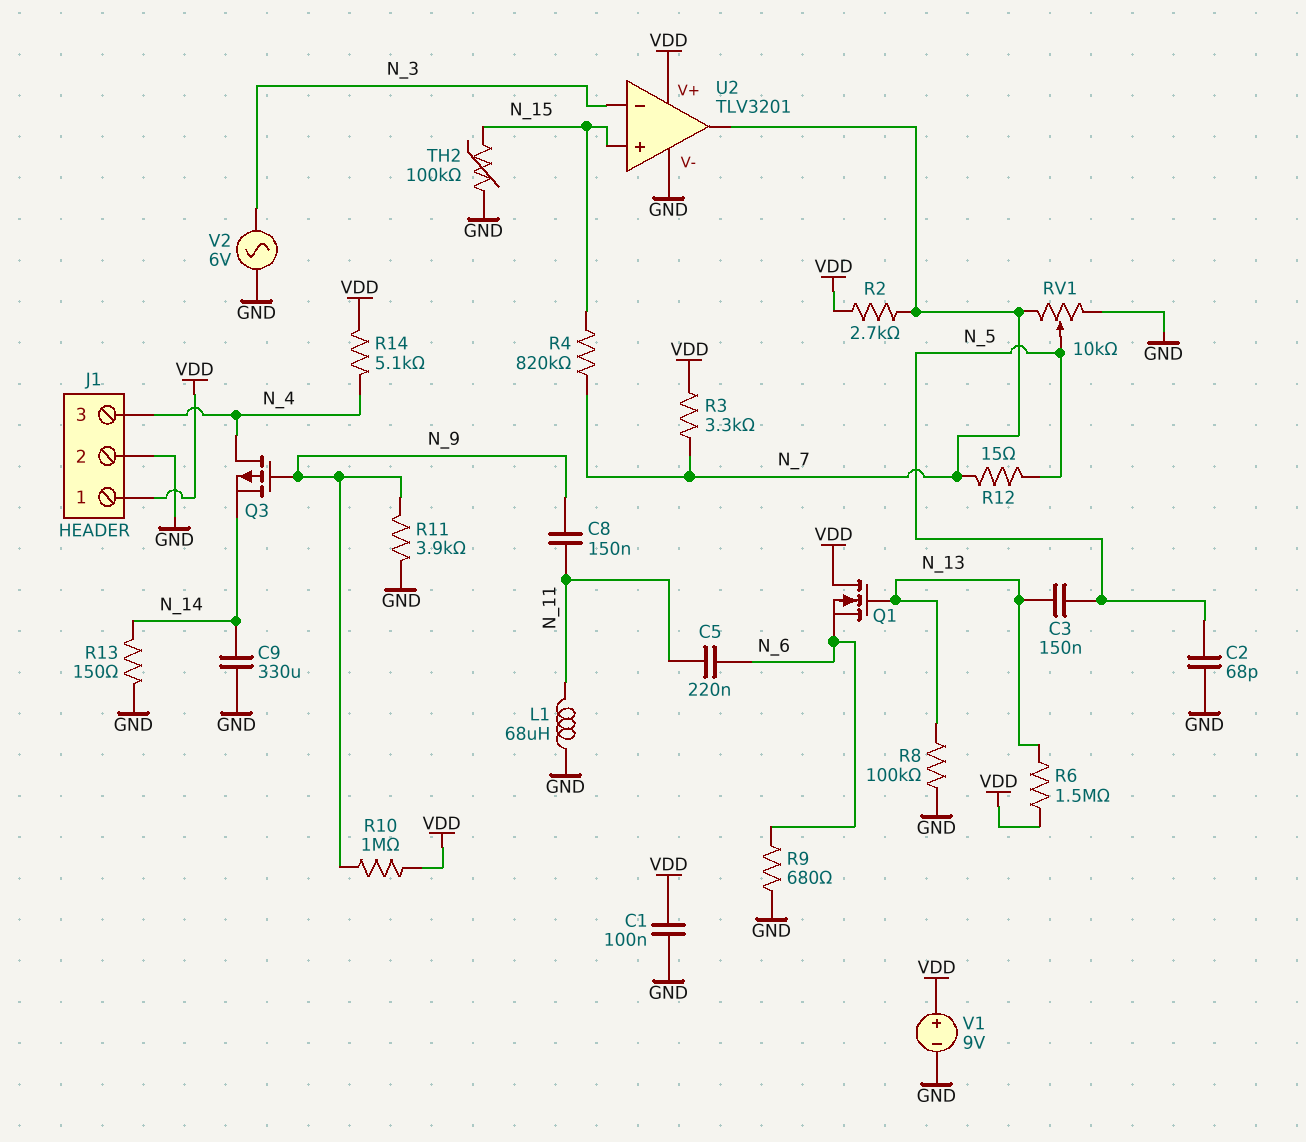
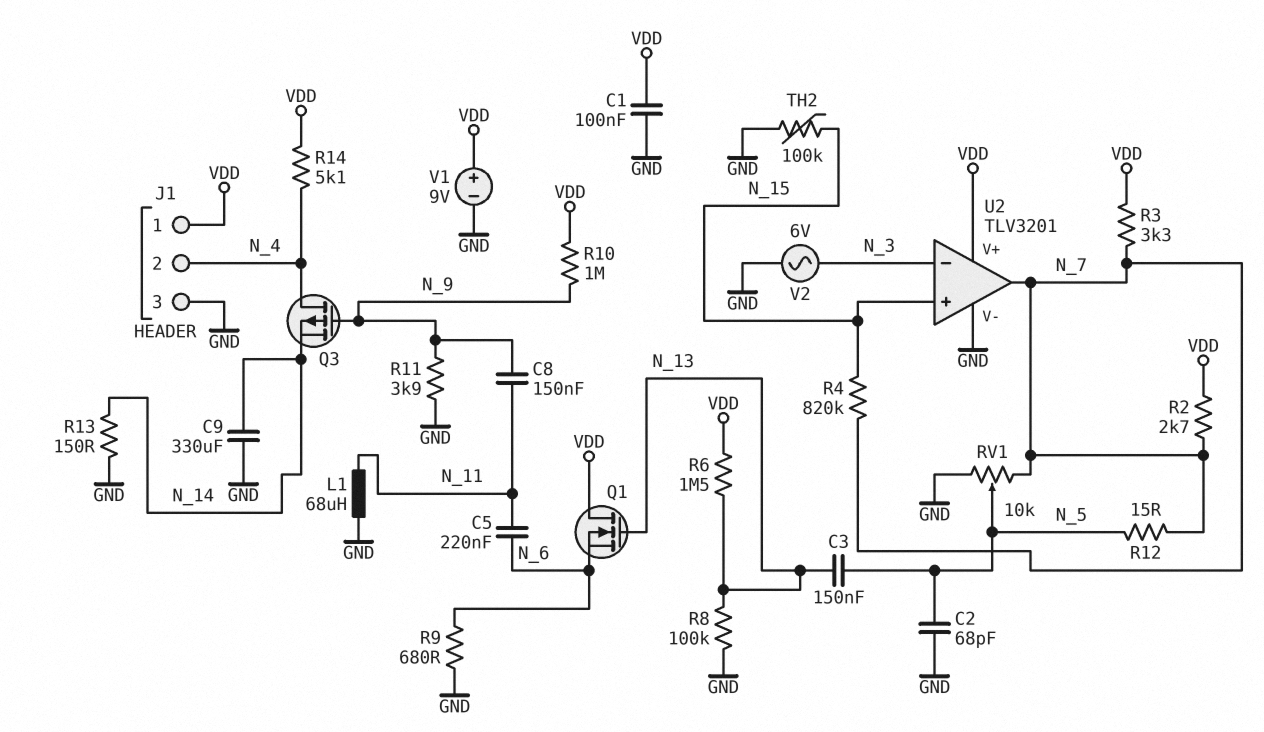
J1 pin 2: GND -> N_4
J1 pin 3: N_4 -> GND

